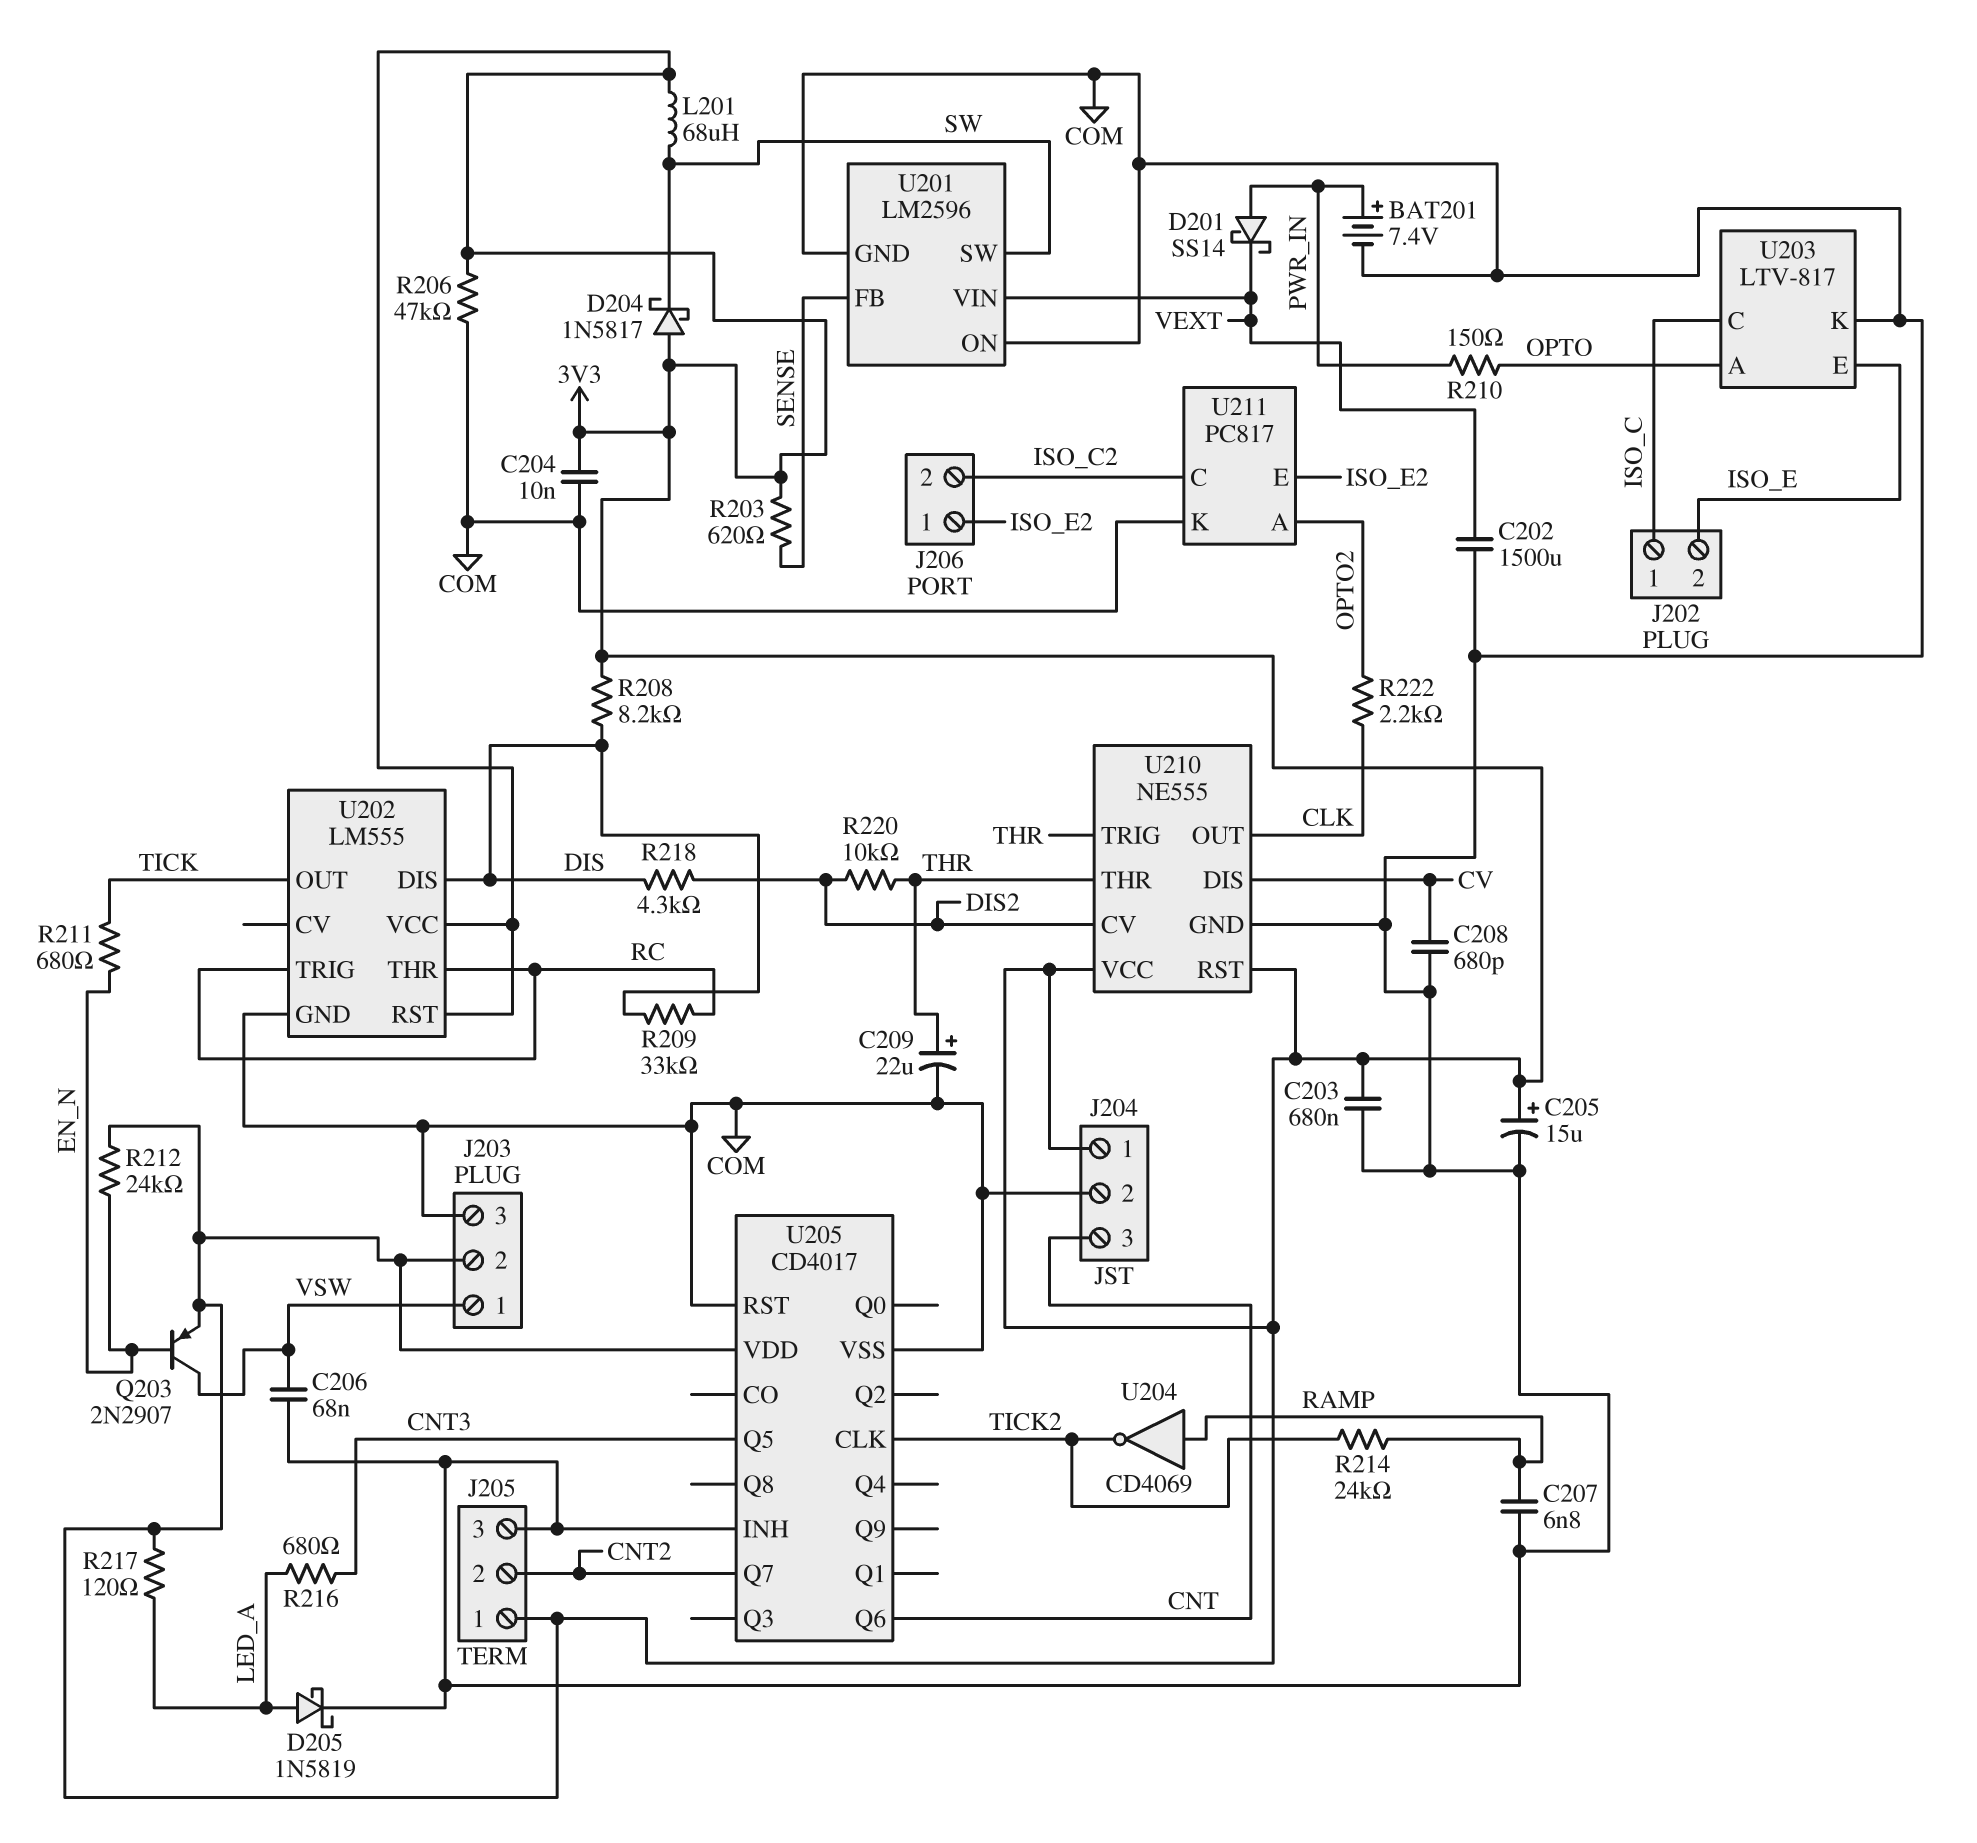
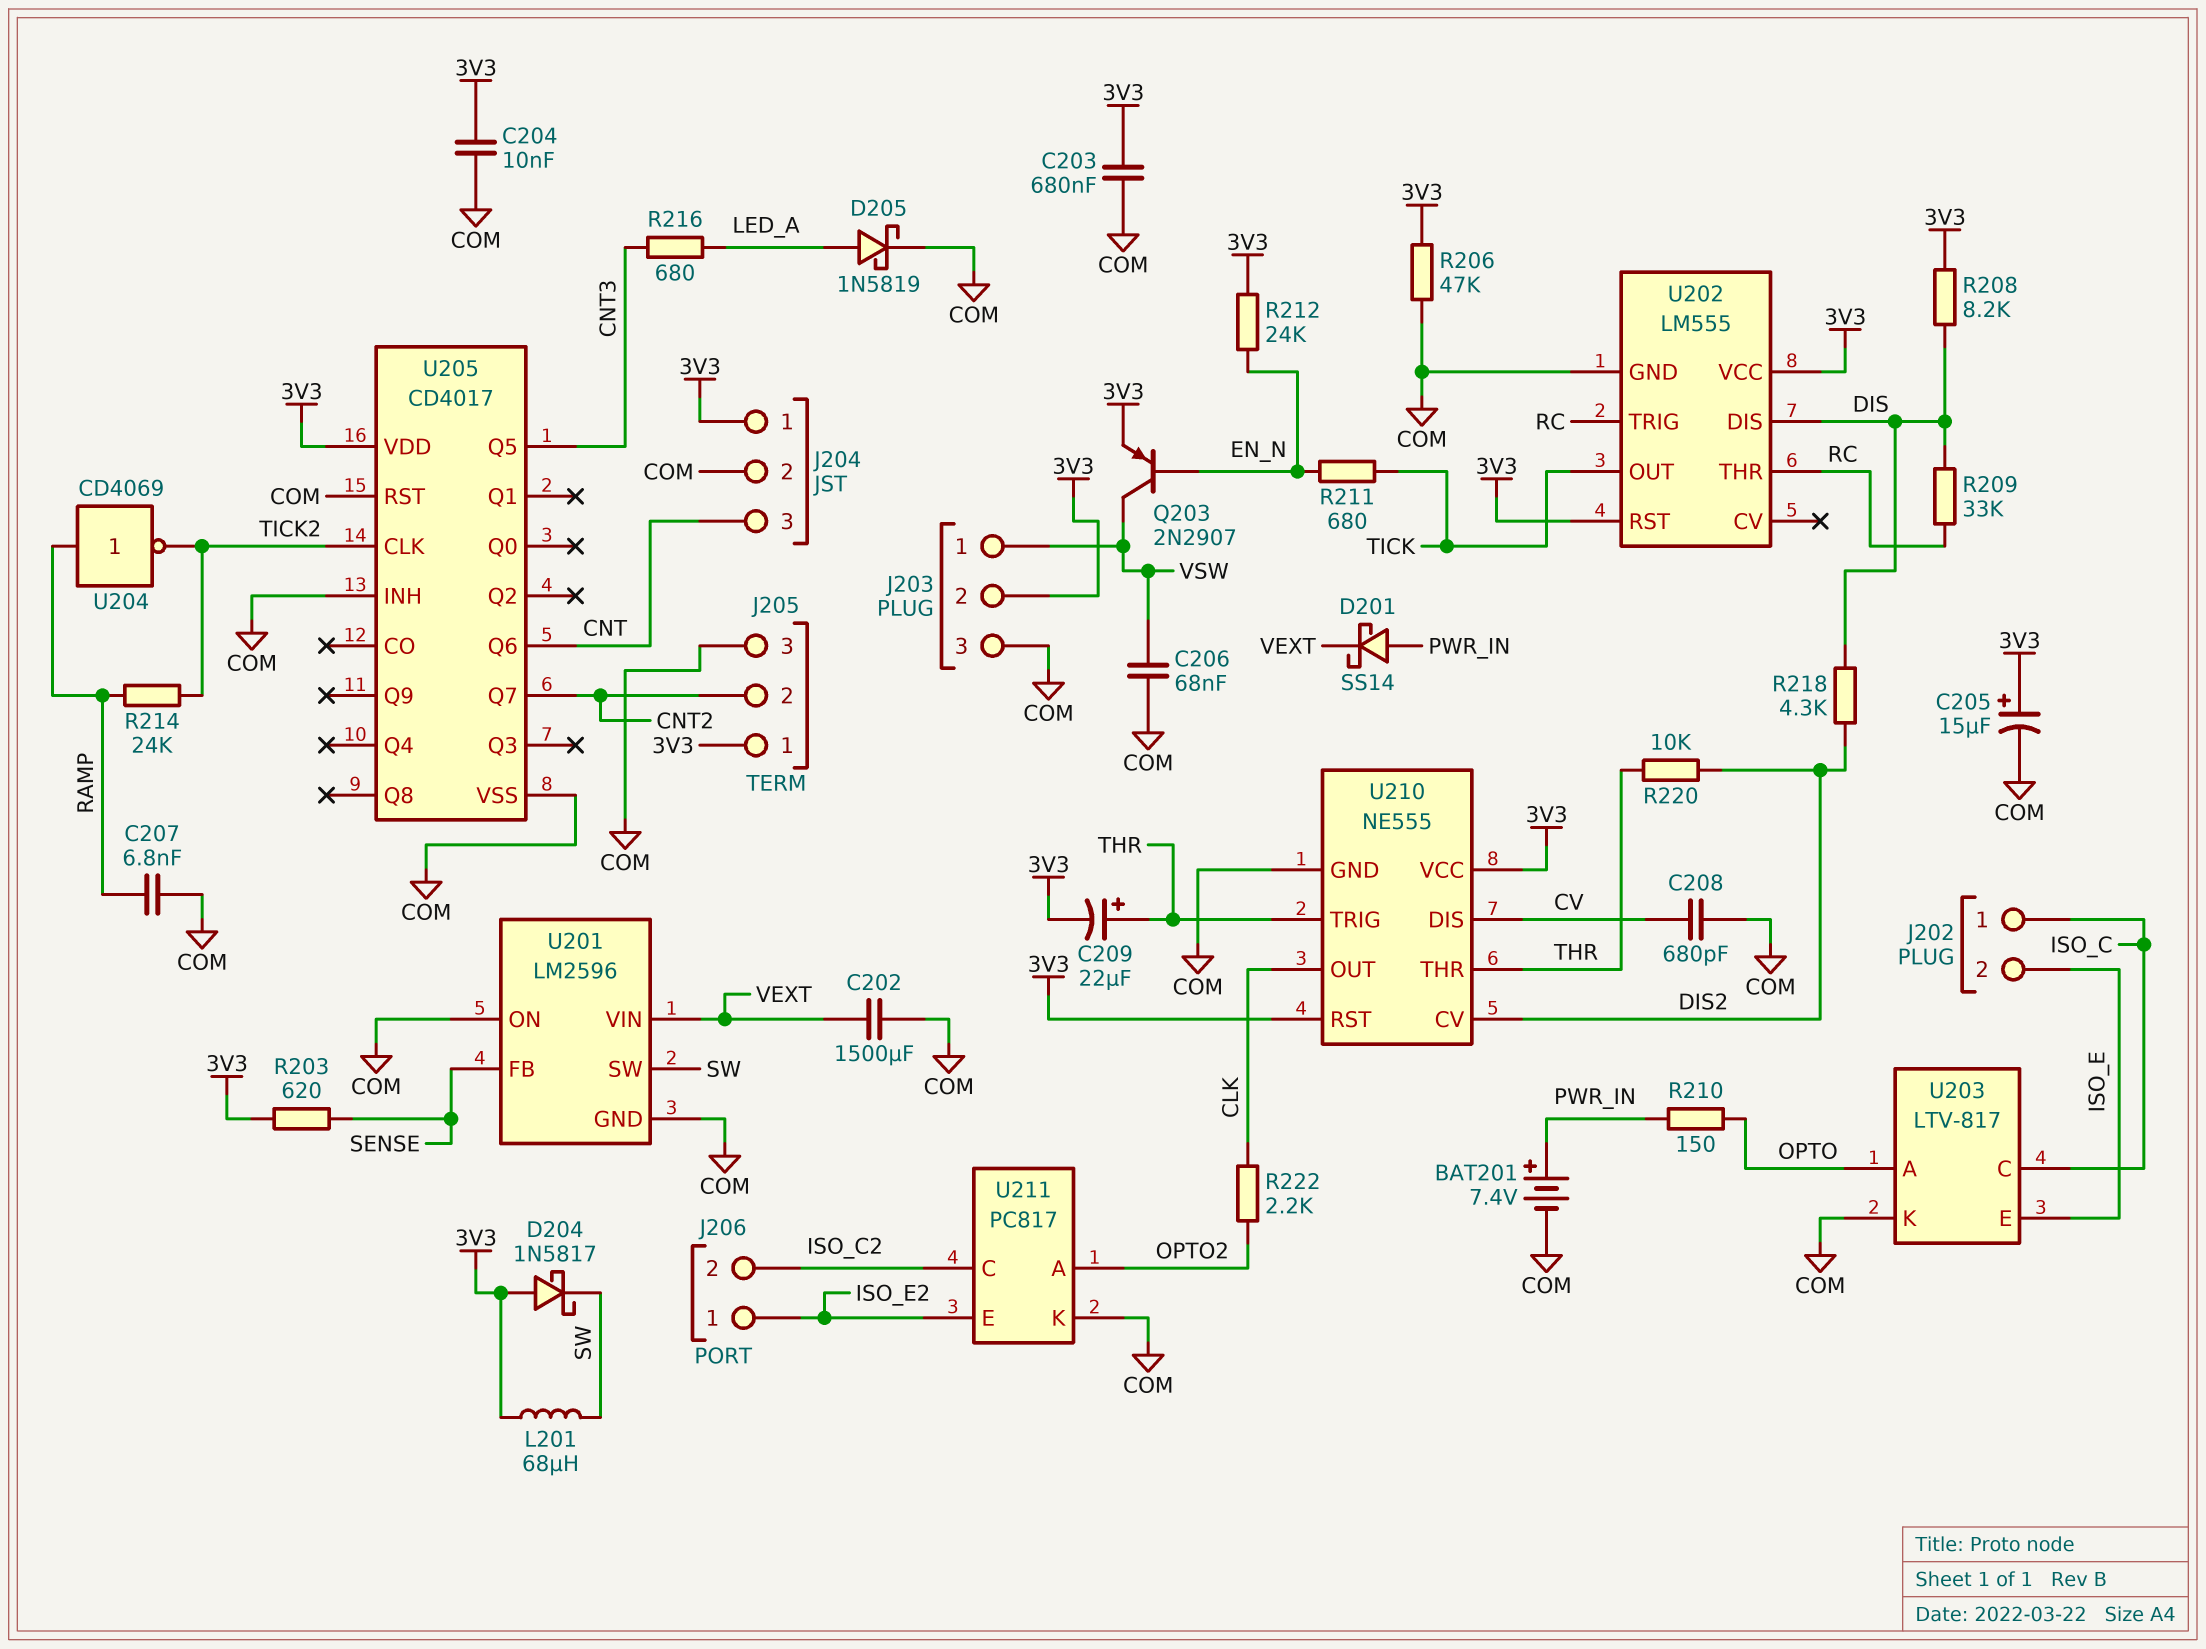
C209: 22uF (plus THR, minus COM) -> 22uF (plus THR, minus 3V3)
R217: 120 (3V3, LED_A) -> none

